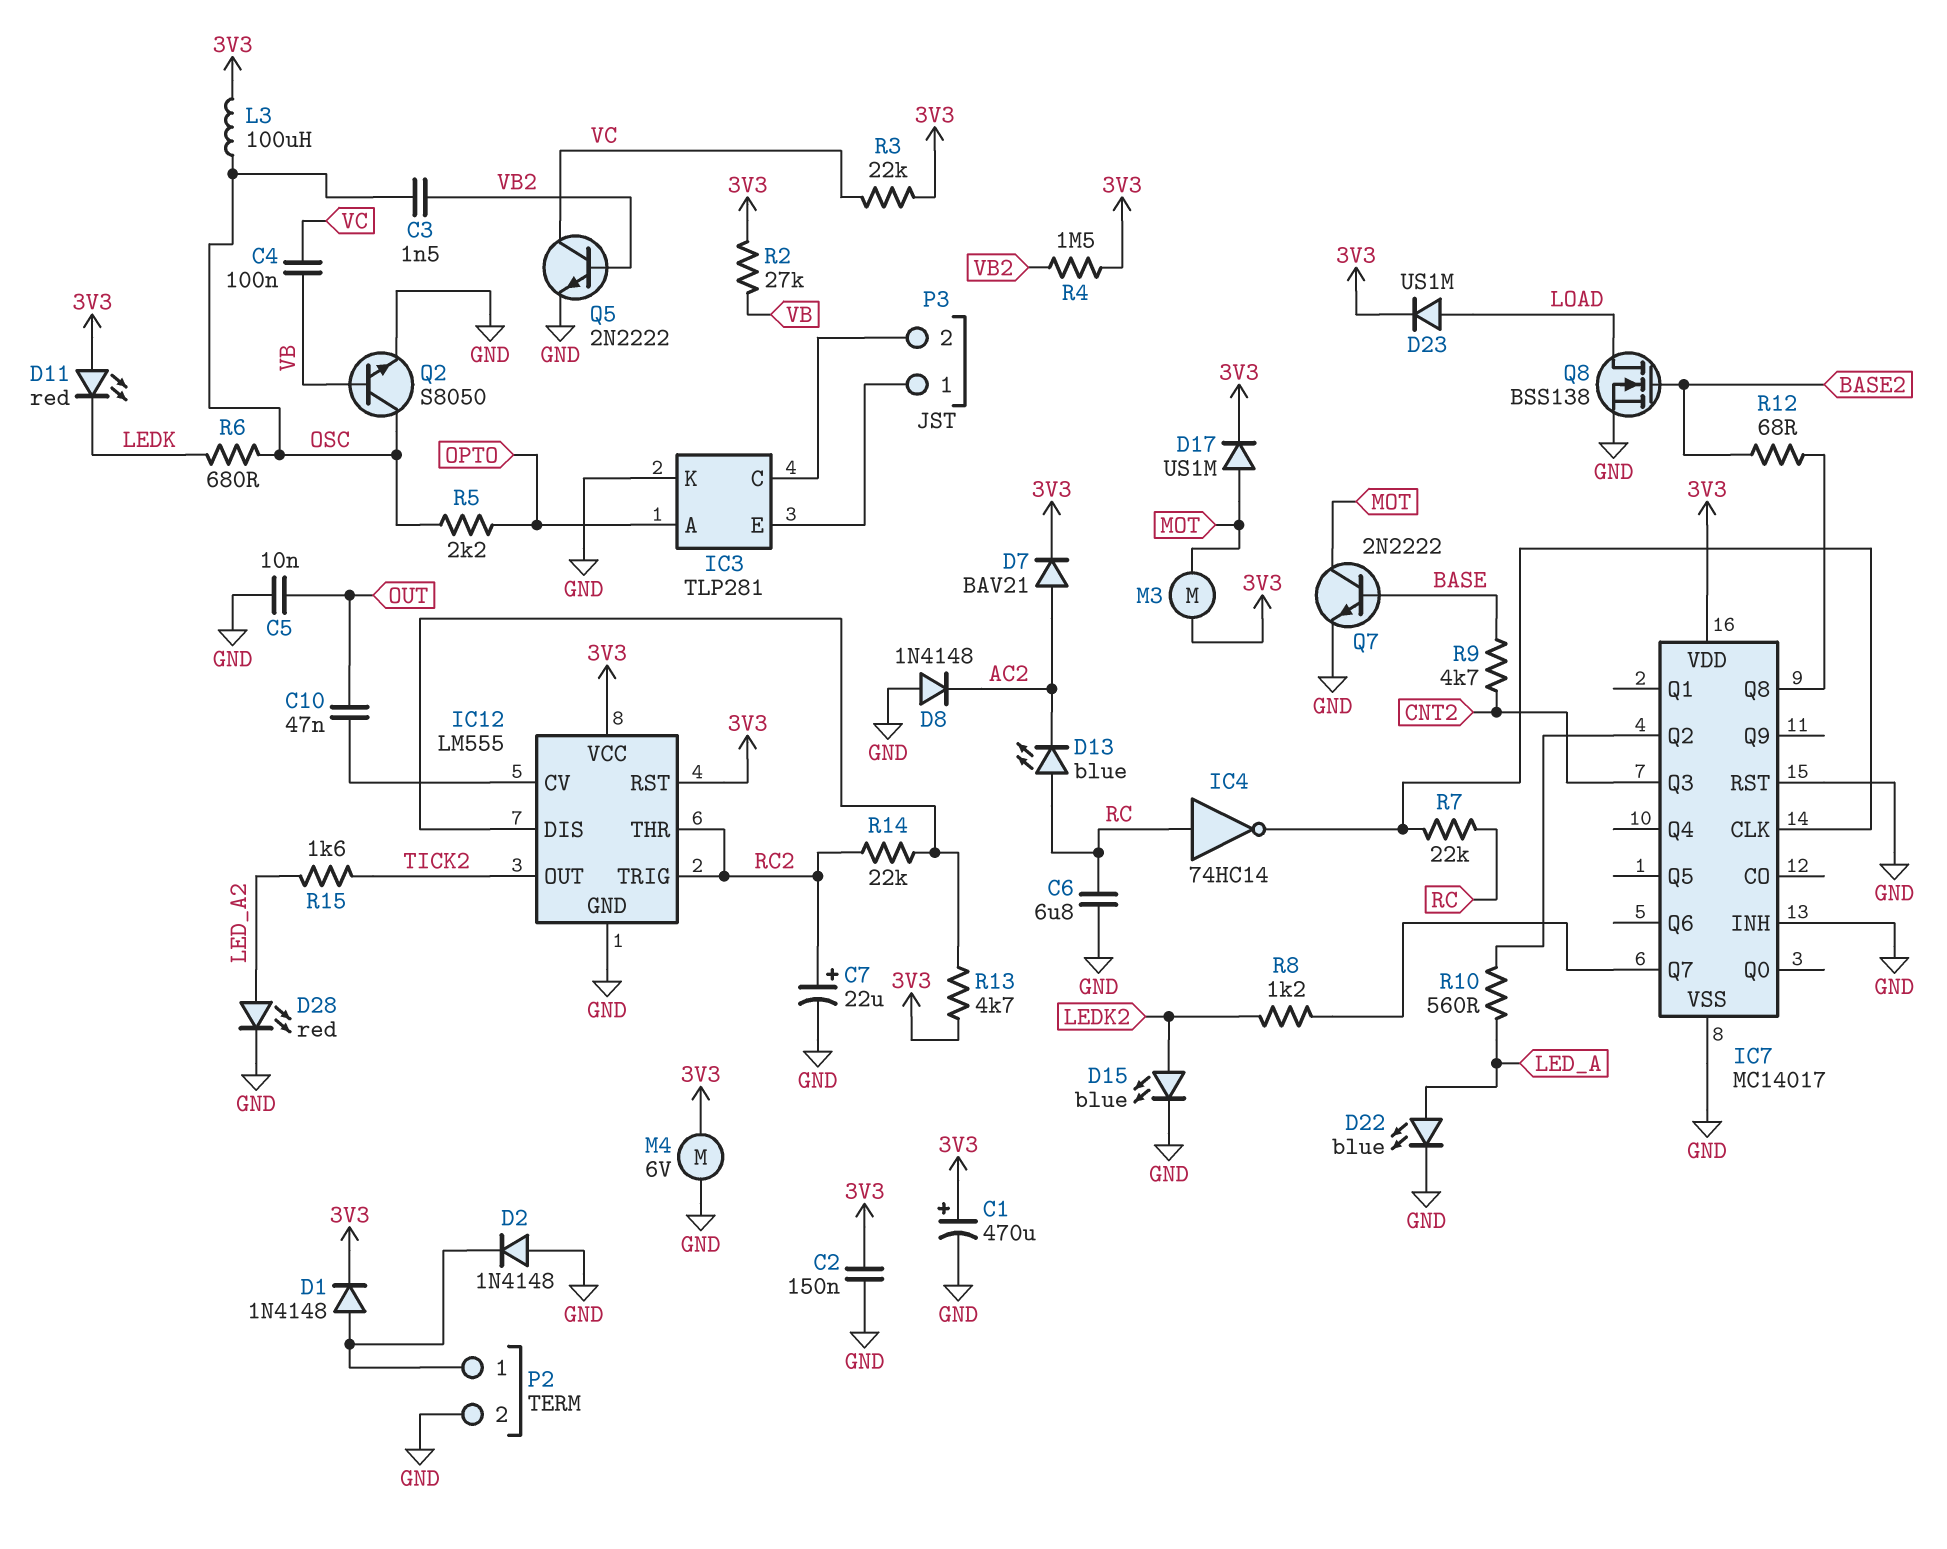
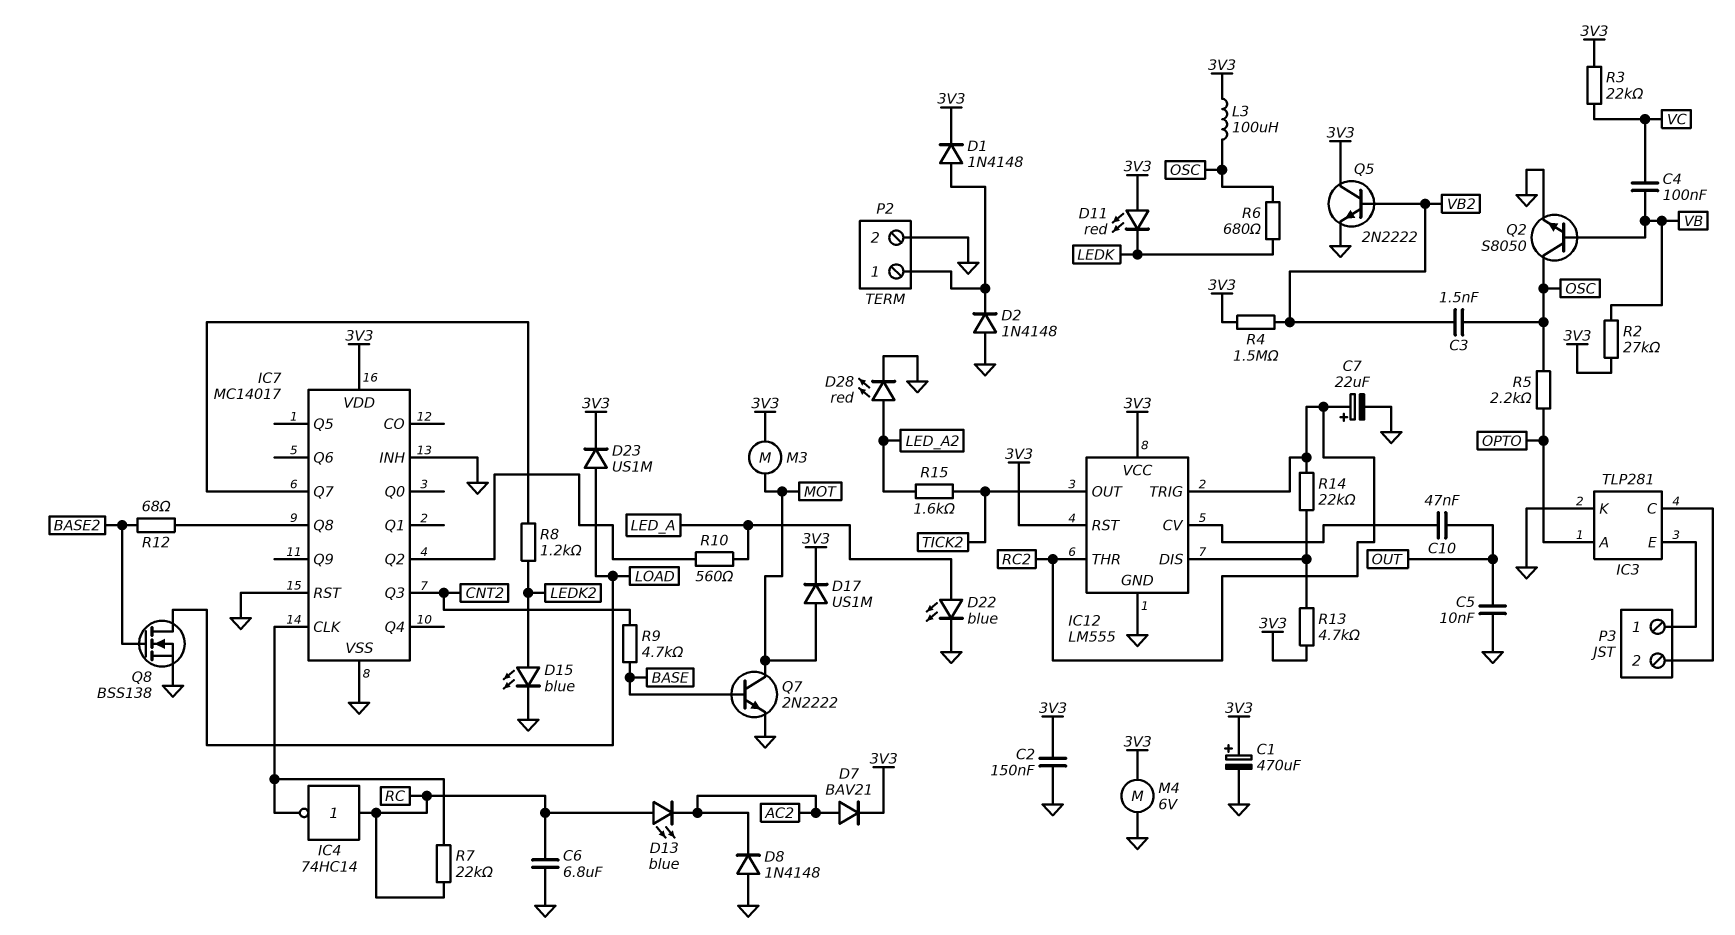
Q5: NPN 2N2222 (B VB2, C VC, E GND) -> NPN 2N2222 (B VB2, C 3V3, E GND)

